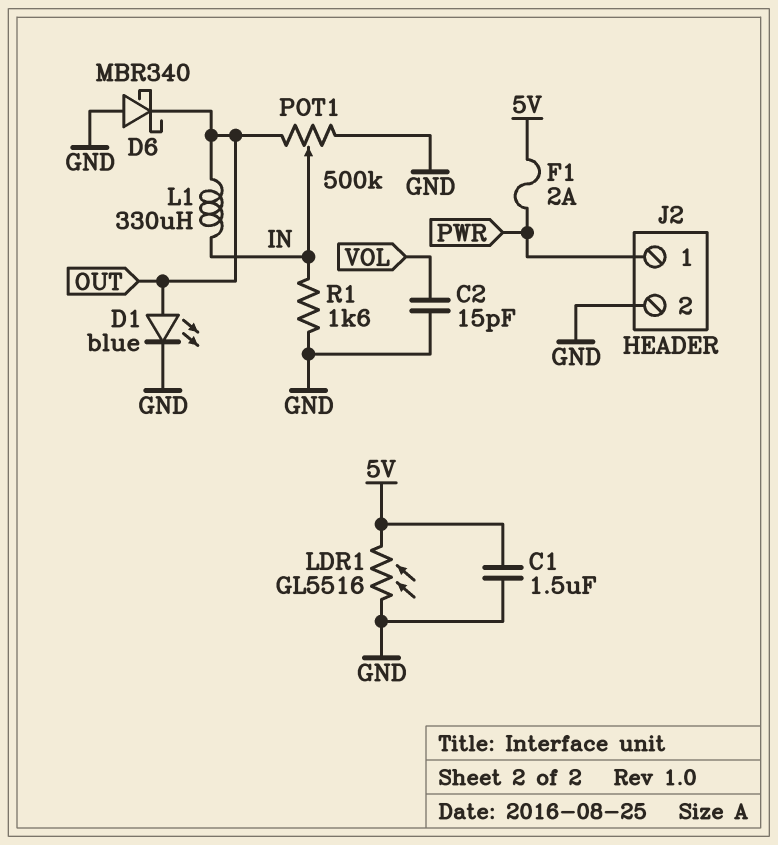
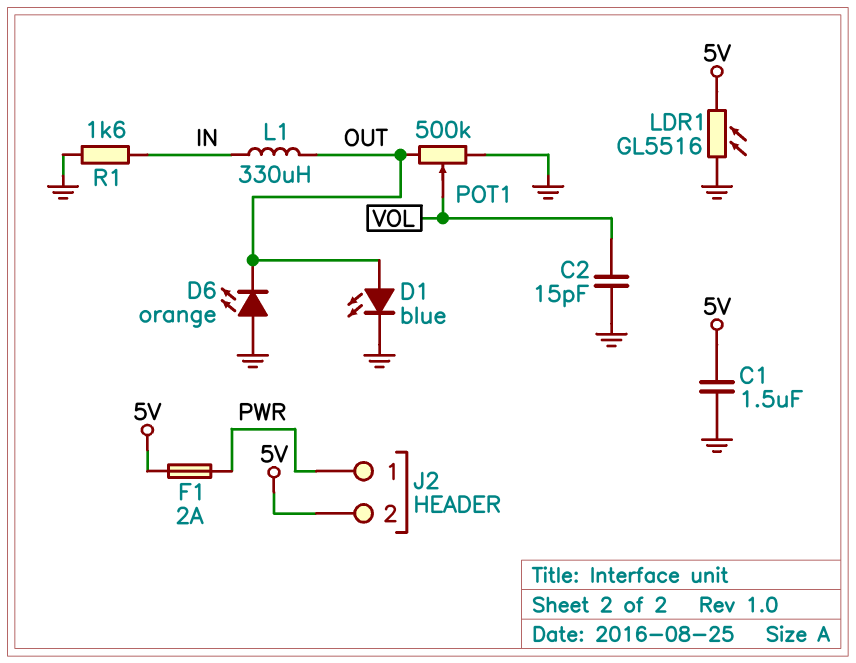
D6: schottky MBR340 (A GND, K OUT) -> LED orange (A GND, K OUT)
J2 pin 2: GND -> 5V
POT1: 500k (GND, OUT, wiper IN) -> 500k (GND, OUT, wiper VOL)

